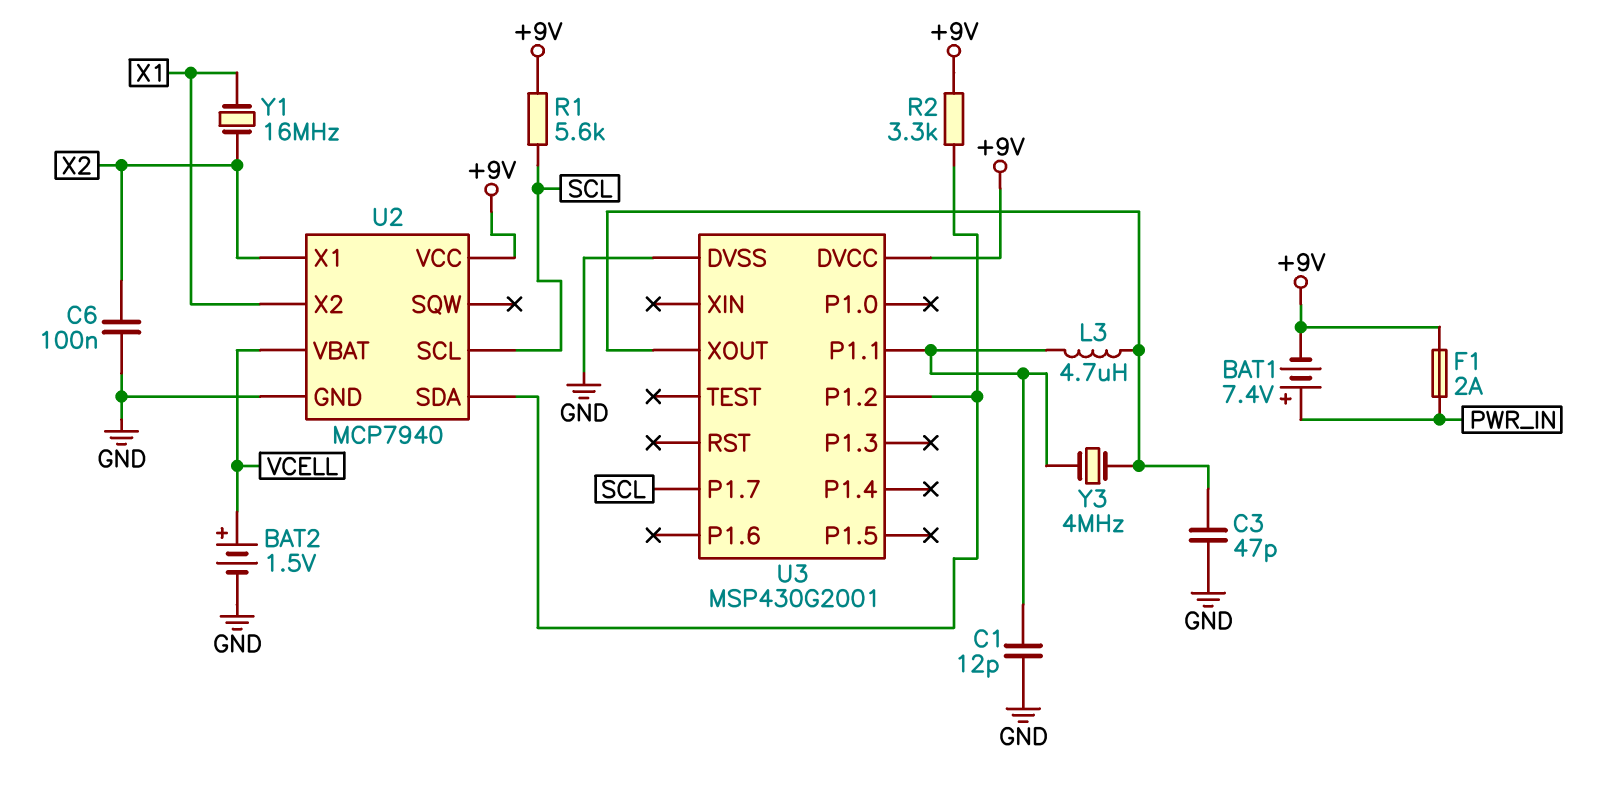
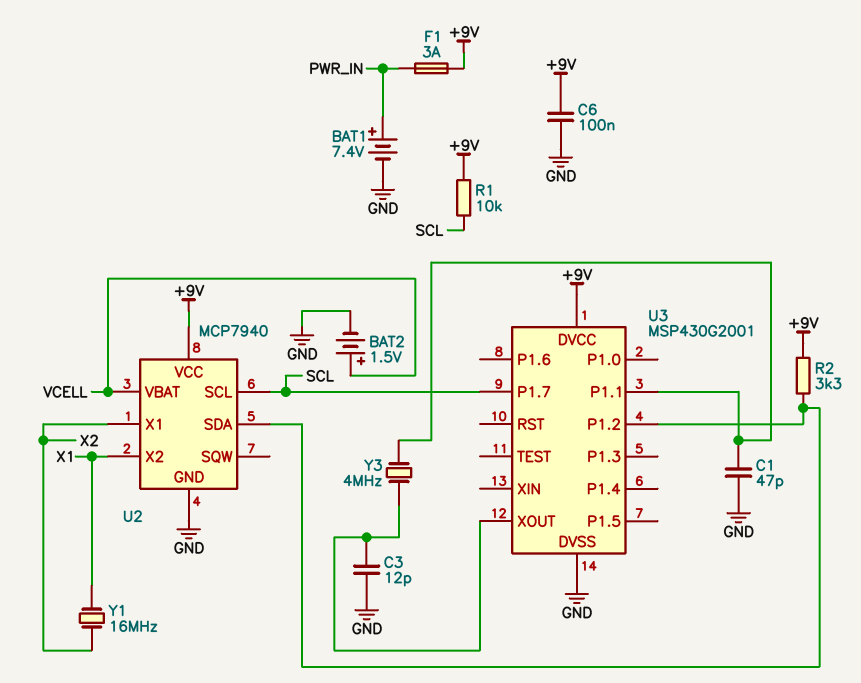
BAT1: 7.4V (plus PWR_IN, minus +9V) -> 7.4V (plus PWR_IN, minus GND)
C1: 12pF (GND, U3/P1.1) -> 47pF (GND, U3/P1.1)
C3: 47pF (GND, U3/XOUT) -> 12pF (GND, U3/XOUT)
C6: 100nF (GND, X2) -> 100nF (+9V, GND)
F1: 2A (+9V, PWR_IN) -> 3A (+9V, PWR_IN)
L3: 4.7uH (U3/P1.1, U3/XOUT) -> none
R1: 5.6k (+9V, SCL) -> 10k (+9V, SCL)

